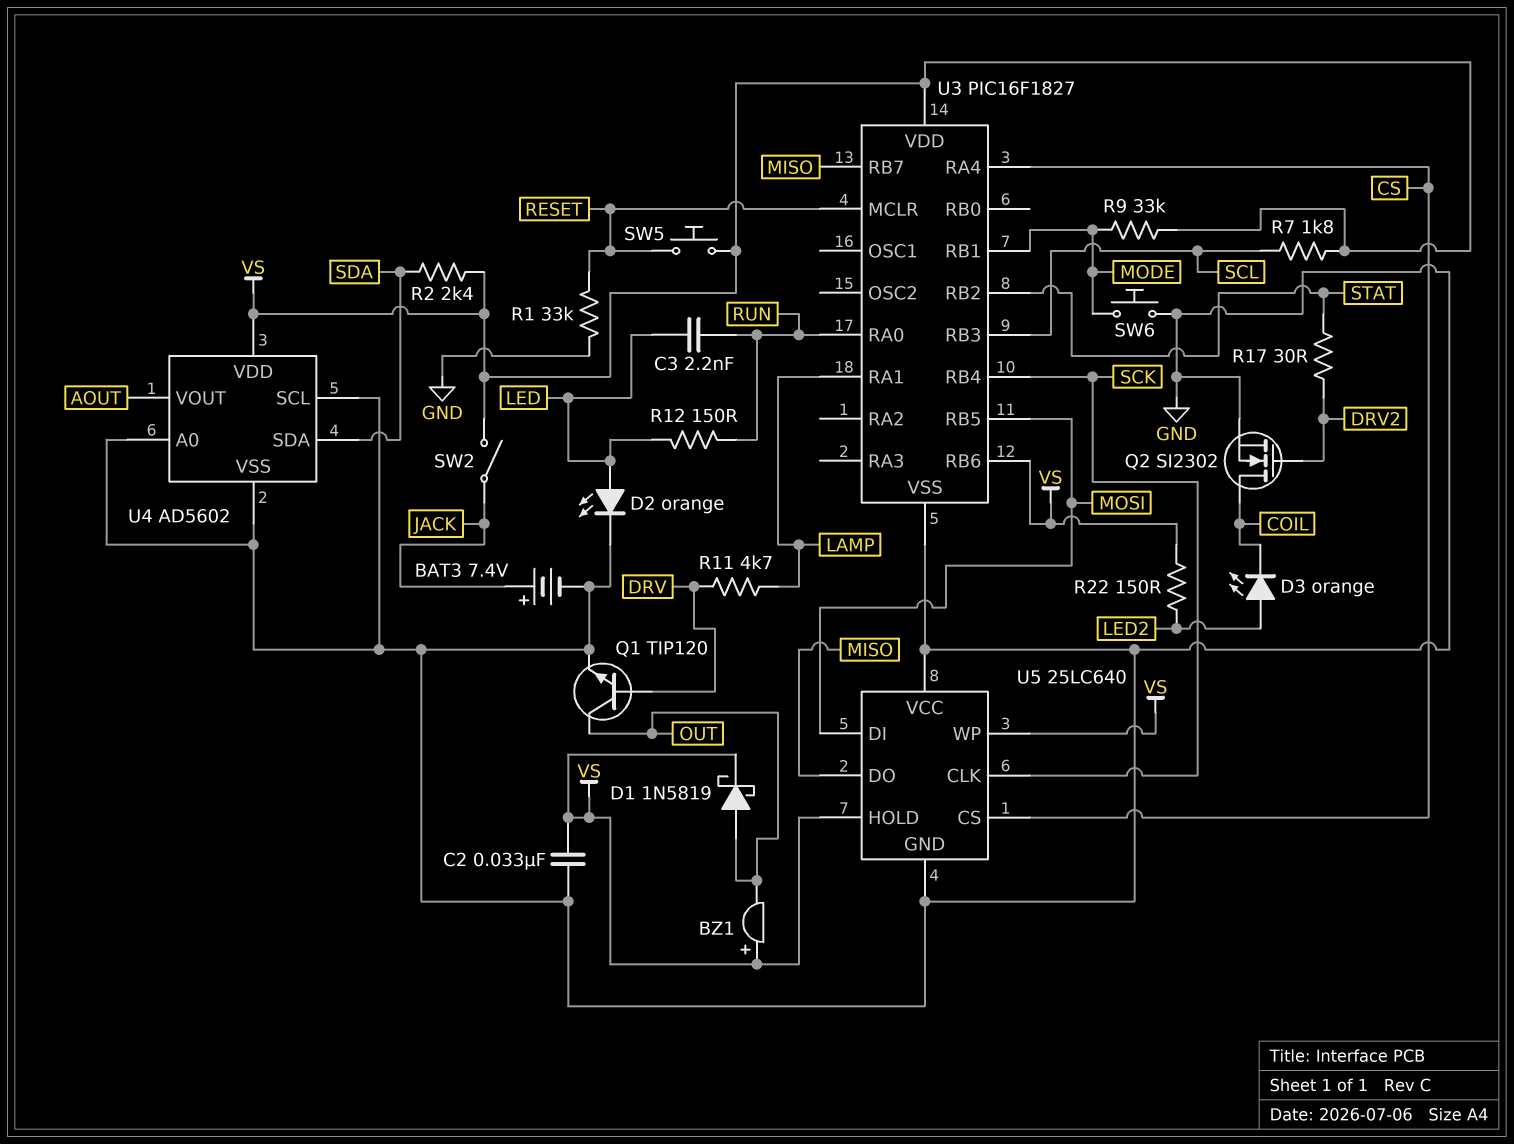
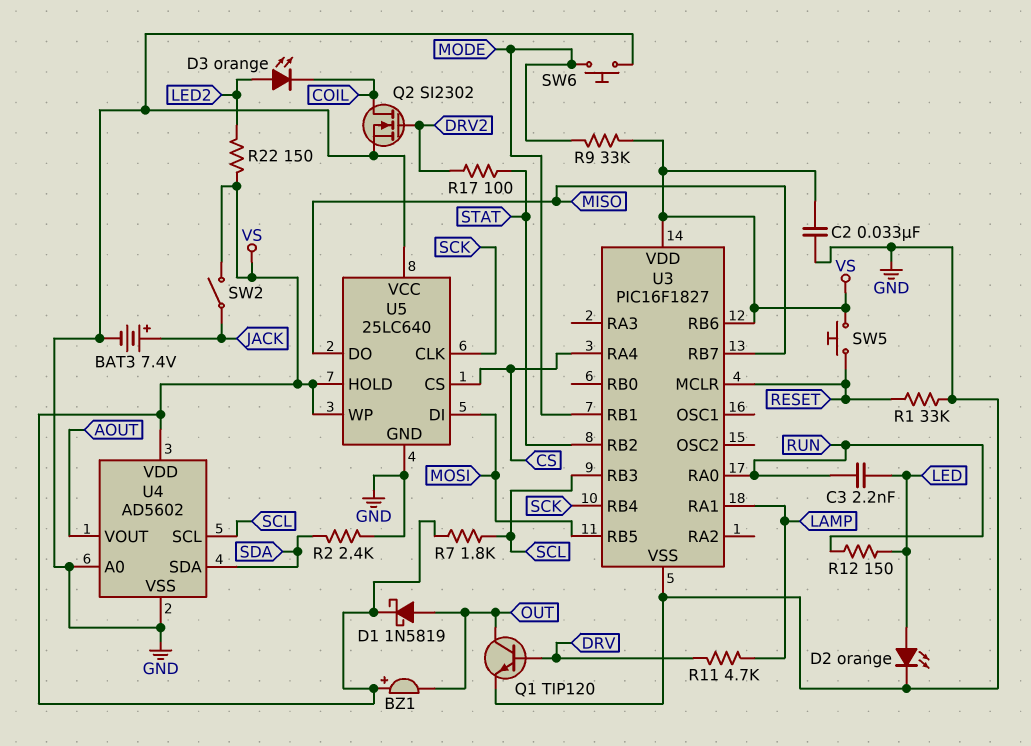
R2: 2.4k (SDA, VS) -> 2.4k (GND, SDA)
R17: 30 (DRV2, STAT) -> 100 (DRV2, STAT)
U4 pin SCL: GND -> SCL

